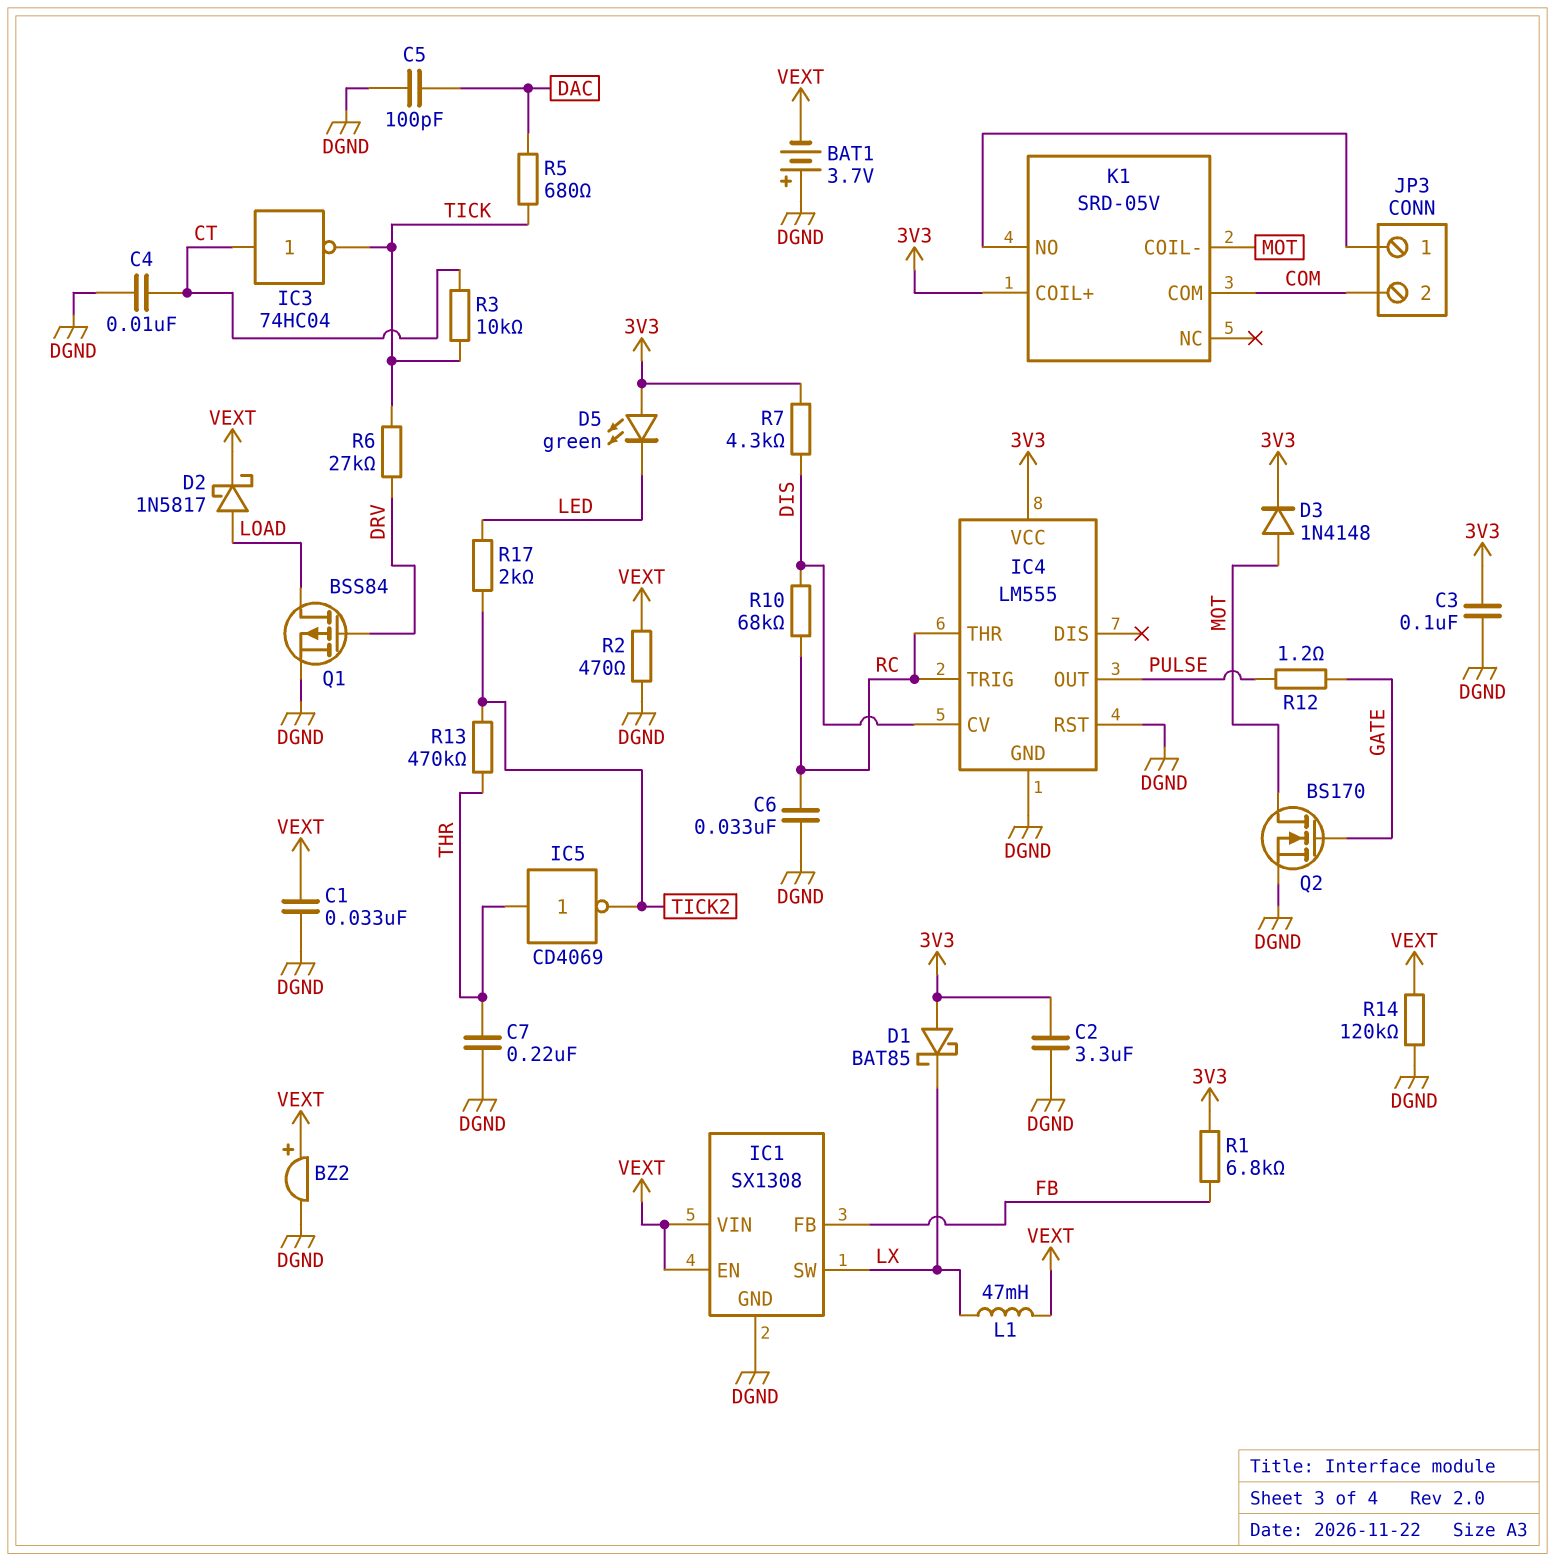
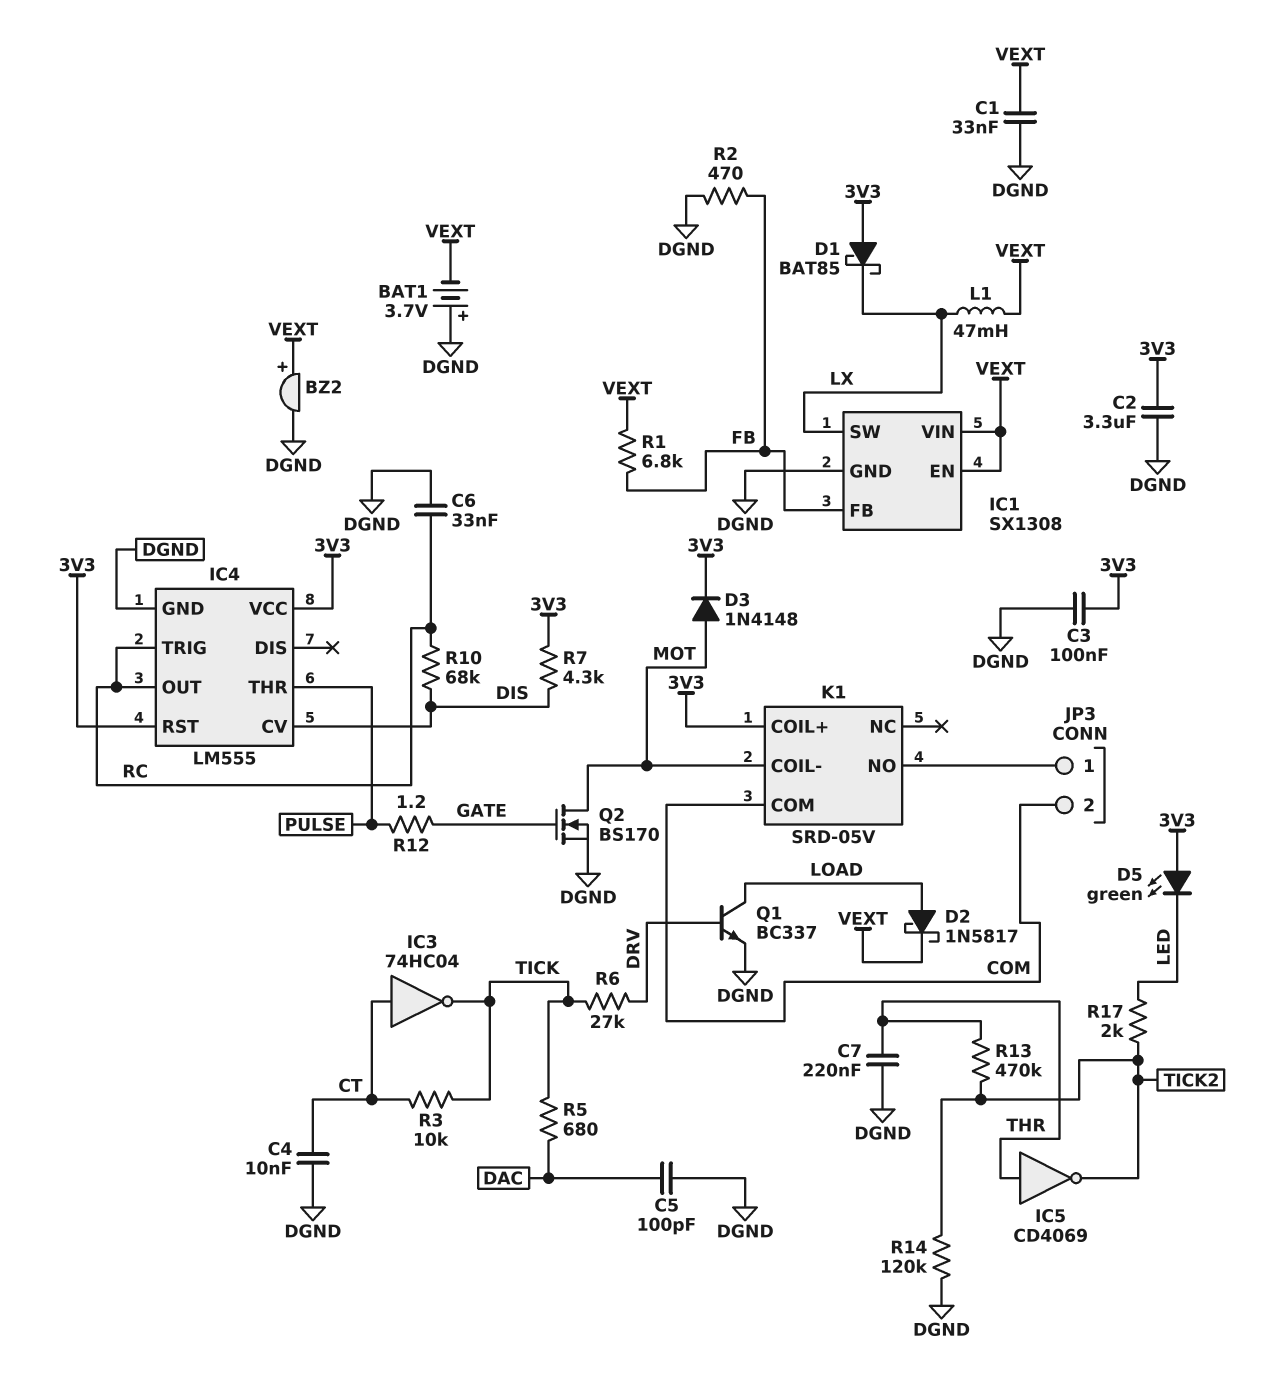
IC4 pin OUT: PULSE -> RC
IC4 pin RST: DGND -> 3V3
IC4 pin THR: RC -> PULSE
Q1: PMOS BSS84 (G DRV, D LOAD, S DGND) -> NPN BC337 (B DRV, C LOAD, E DGND)
R1: 6.8k (3V3, FB) -> 6.8k (FB, VEXT)
R2: 470 (DGND, VEXT) -> 470 (DGND, FB)
R14: 120k (DGND, VEXT) -> 120k (DGND, TICK2)

